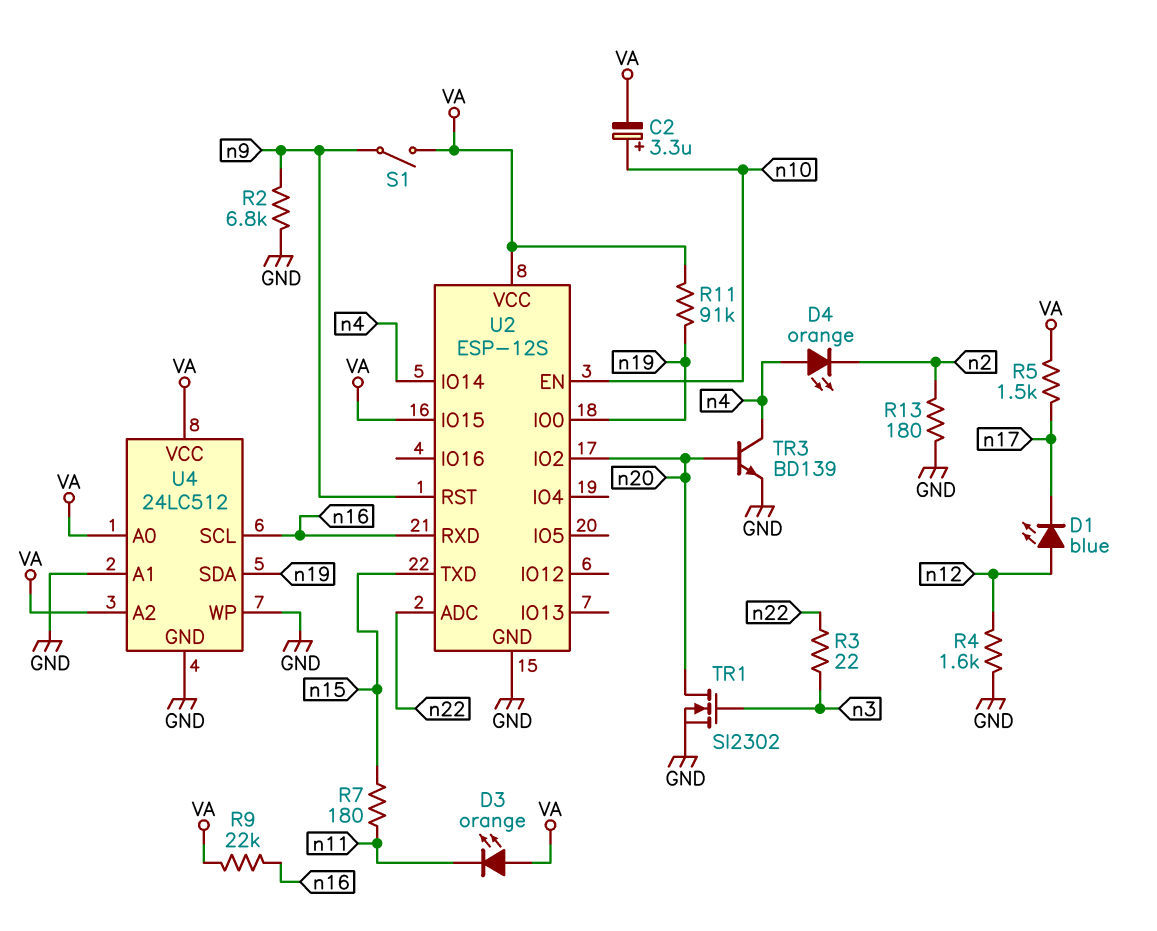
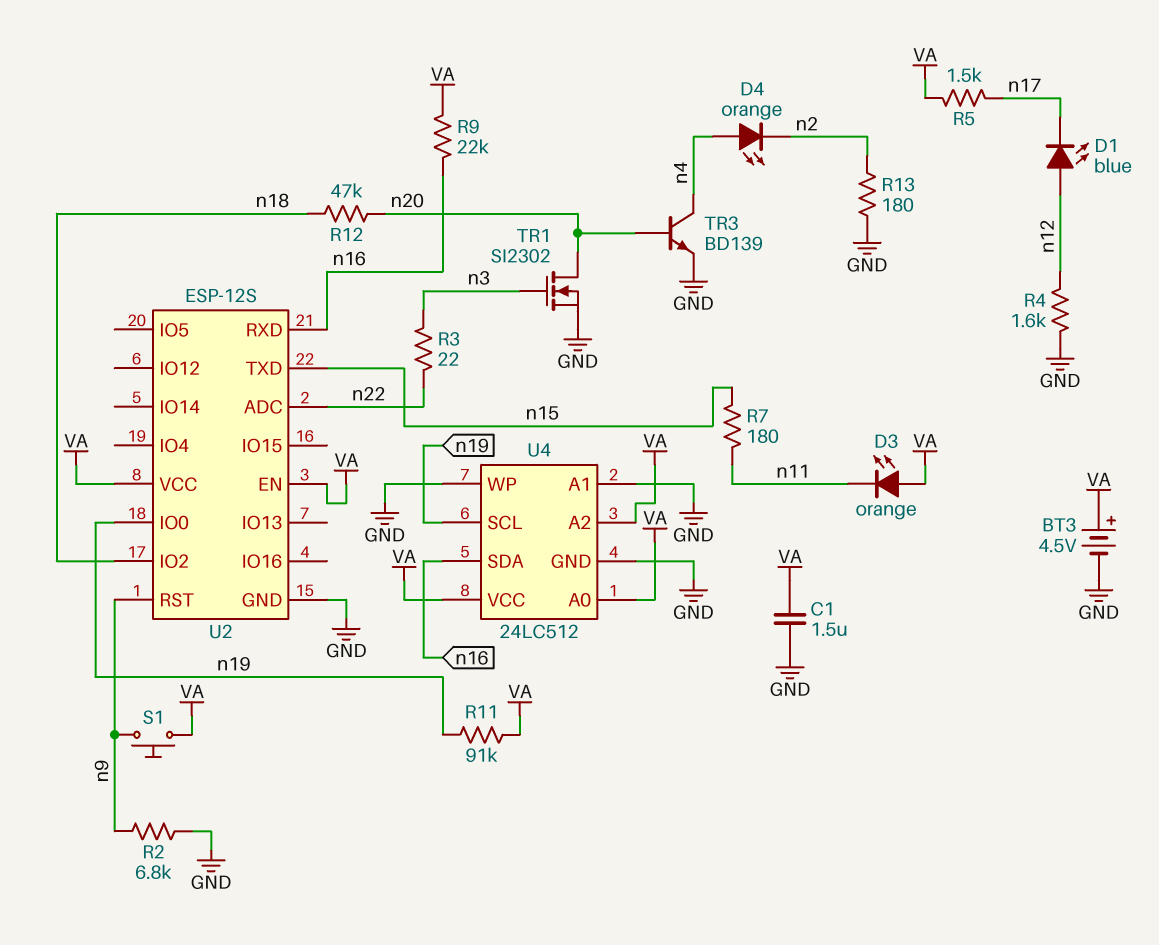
BT3: none -> 4.5V (plus VA, minus GND)
C1: none -> 1.5uF (GND, VA)
C2: 3.3uF (plus n10, minus VA) -> none
R12: none -> 47k (n18, n20)
S1: switch (VA, n9) -> button (VA, n9)
U2 pin EN: n10 -> VA
U2 pin IO2: n20 -> n18
U2 pin IO14: n4 -> none
U2 pin IO15: VA -> none
U4 pin SCL: n16 -> n19
U4 pin SDA: n19 -> n16

